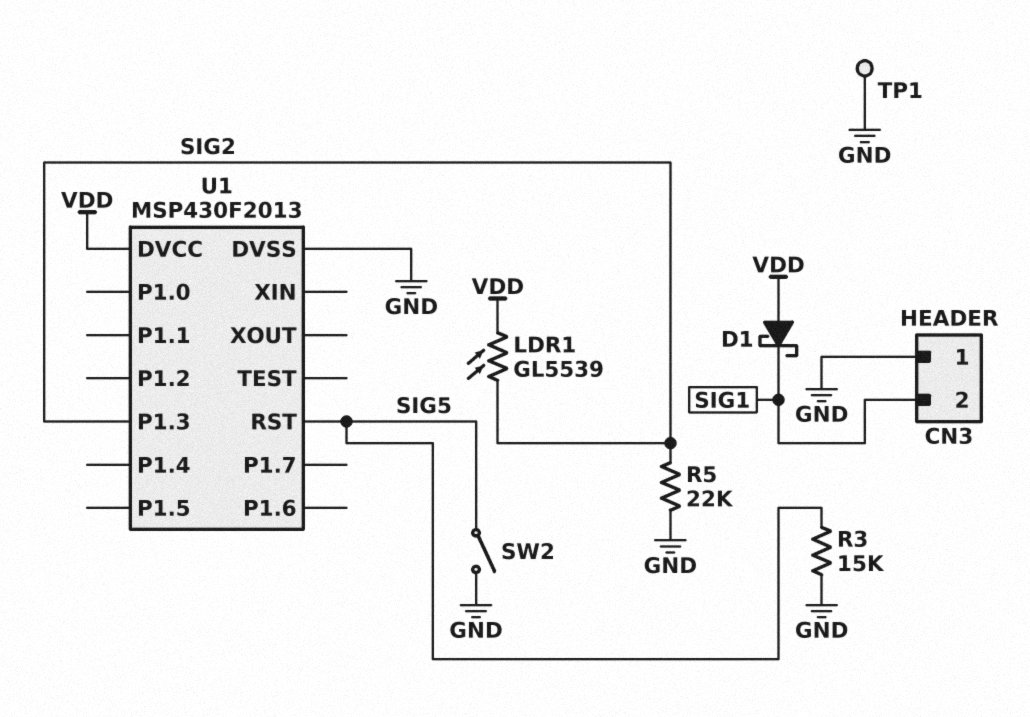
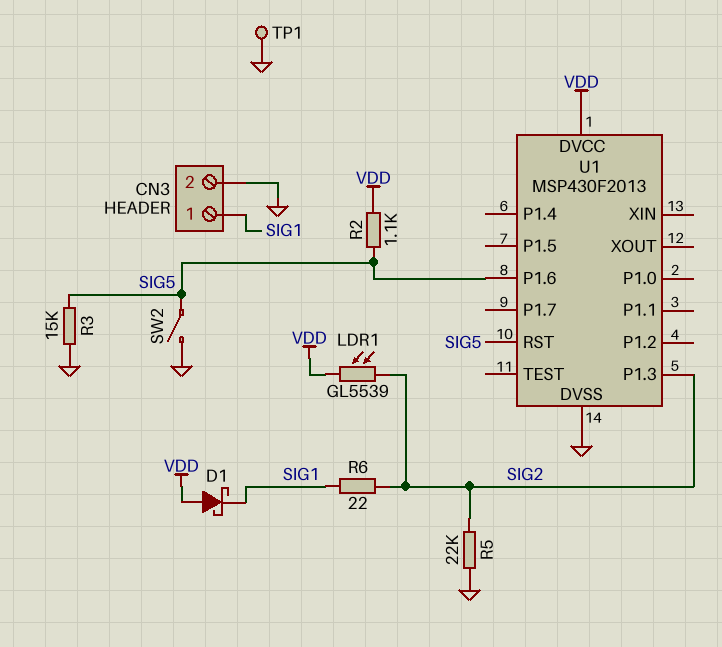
CN3 pin 1: GND -> SIG1
CN3 pin 2: SIG1 -> GND
R2: none -> 1.1k (SIG5, VDD)
R6: none -> 22 (SIG1, SIG2)
U1 pin P1.6: none -> SIG5

